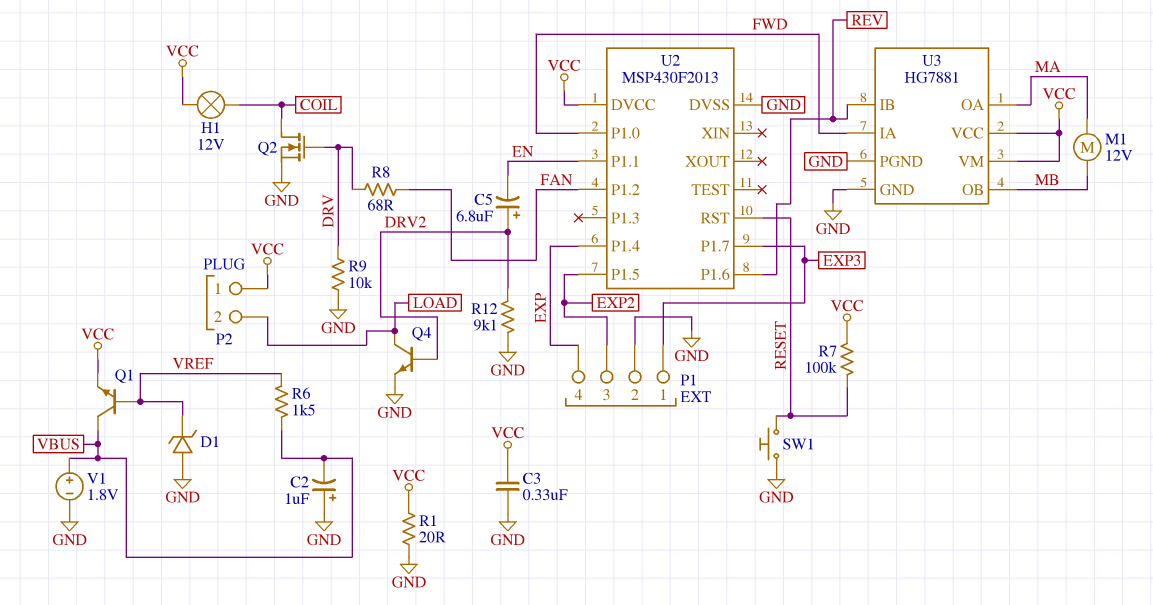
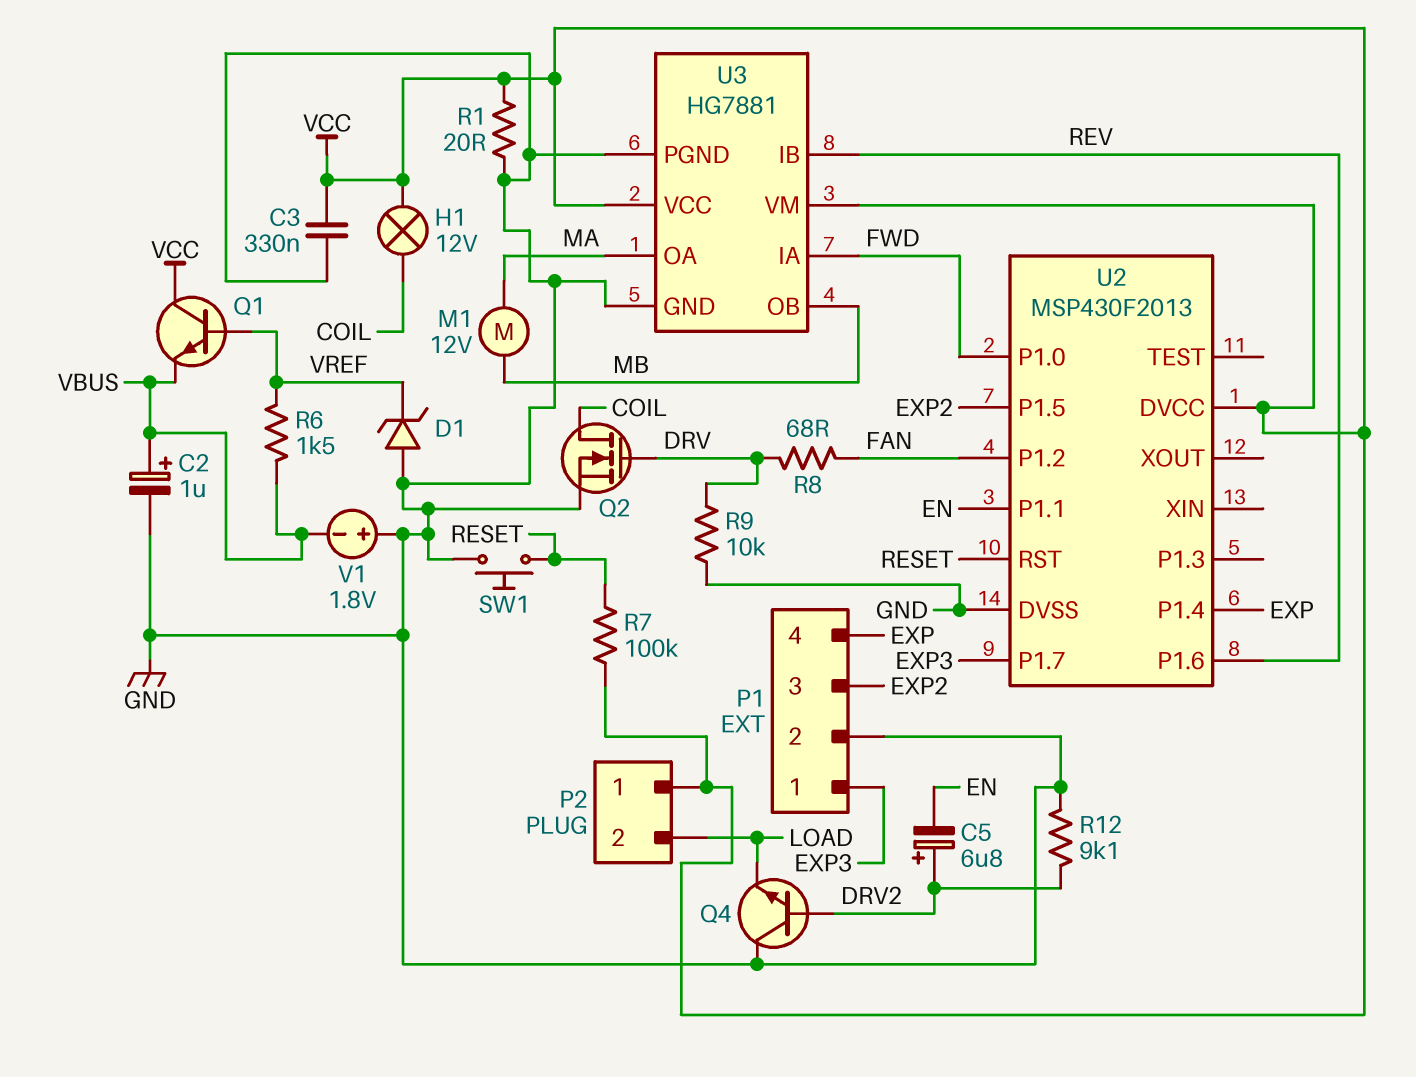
C2: 1uF (plus GND, minus VBUS) -> 1uF (plus VBUS, minus GND)
Q1: NPN (B VREF, C VBUS, E VCC) -> NPN (B VREF, C VCC, E VBUS)
Q4: NPN (B DRV2, C LOAD, E GND) -> NPN (B DRV2, C GND, E LOAD)
V1: 1.8V (plus VBUS, minus GND) -> 1.8V (plus GND, minus VBUS)

